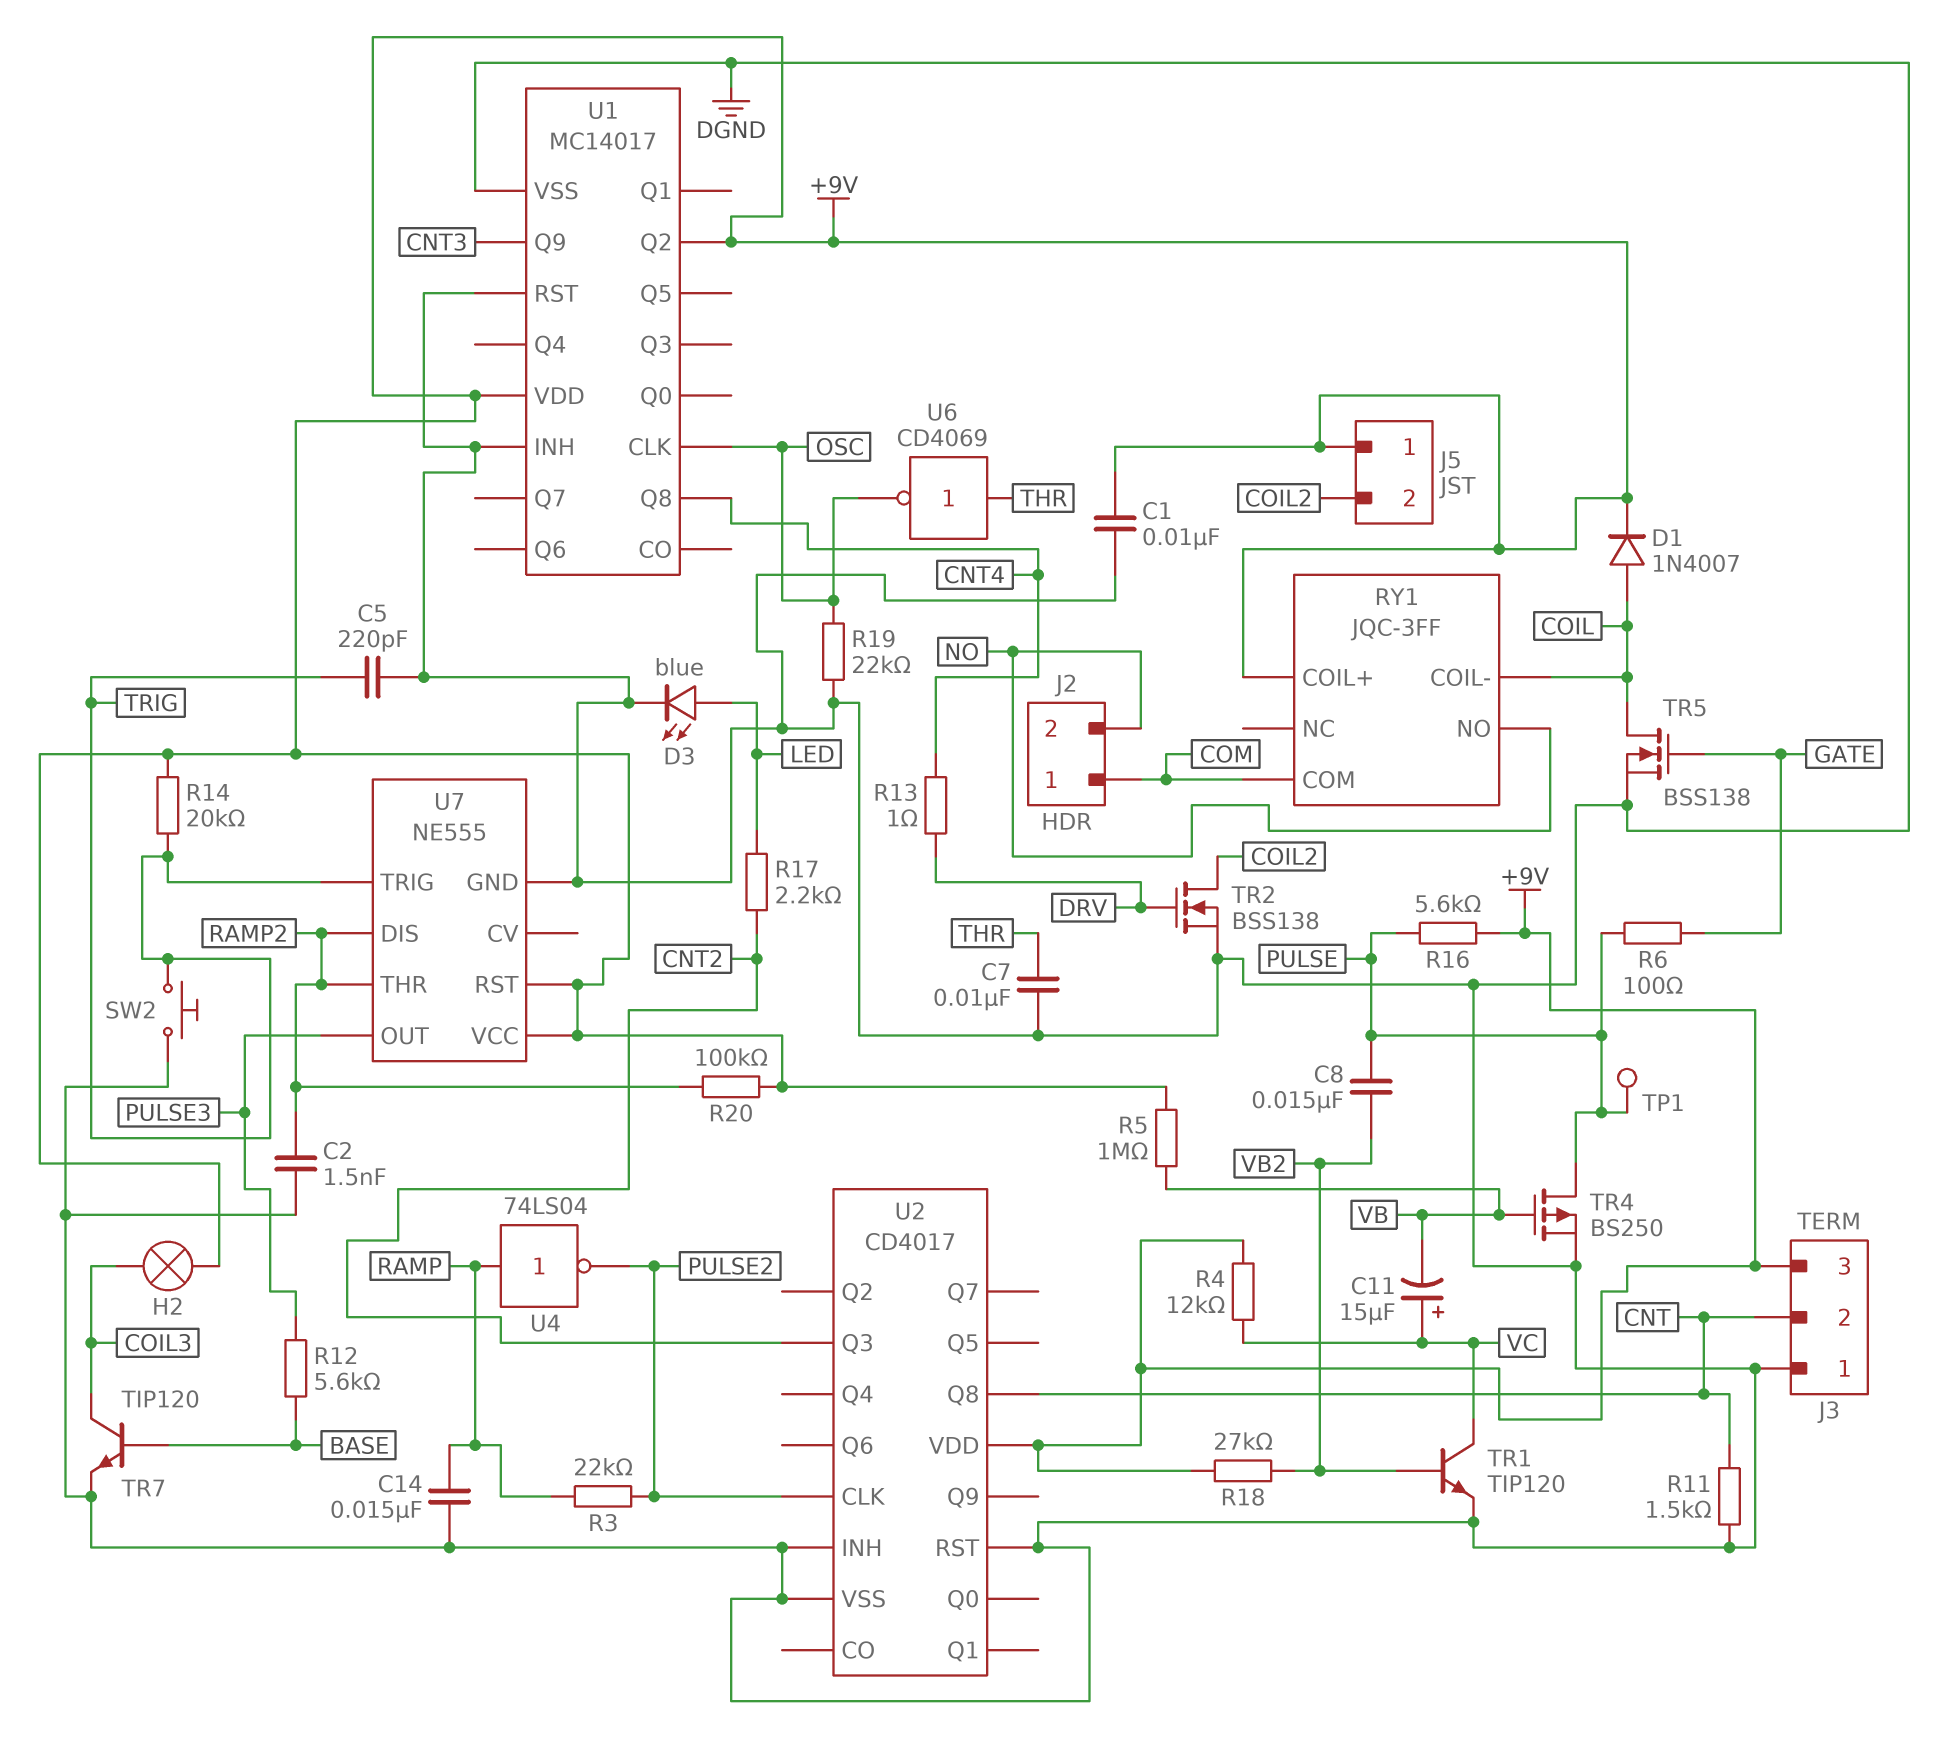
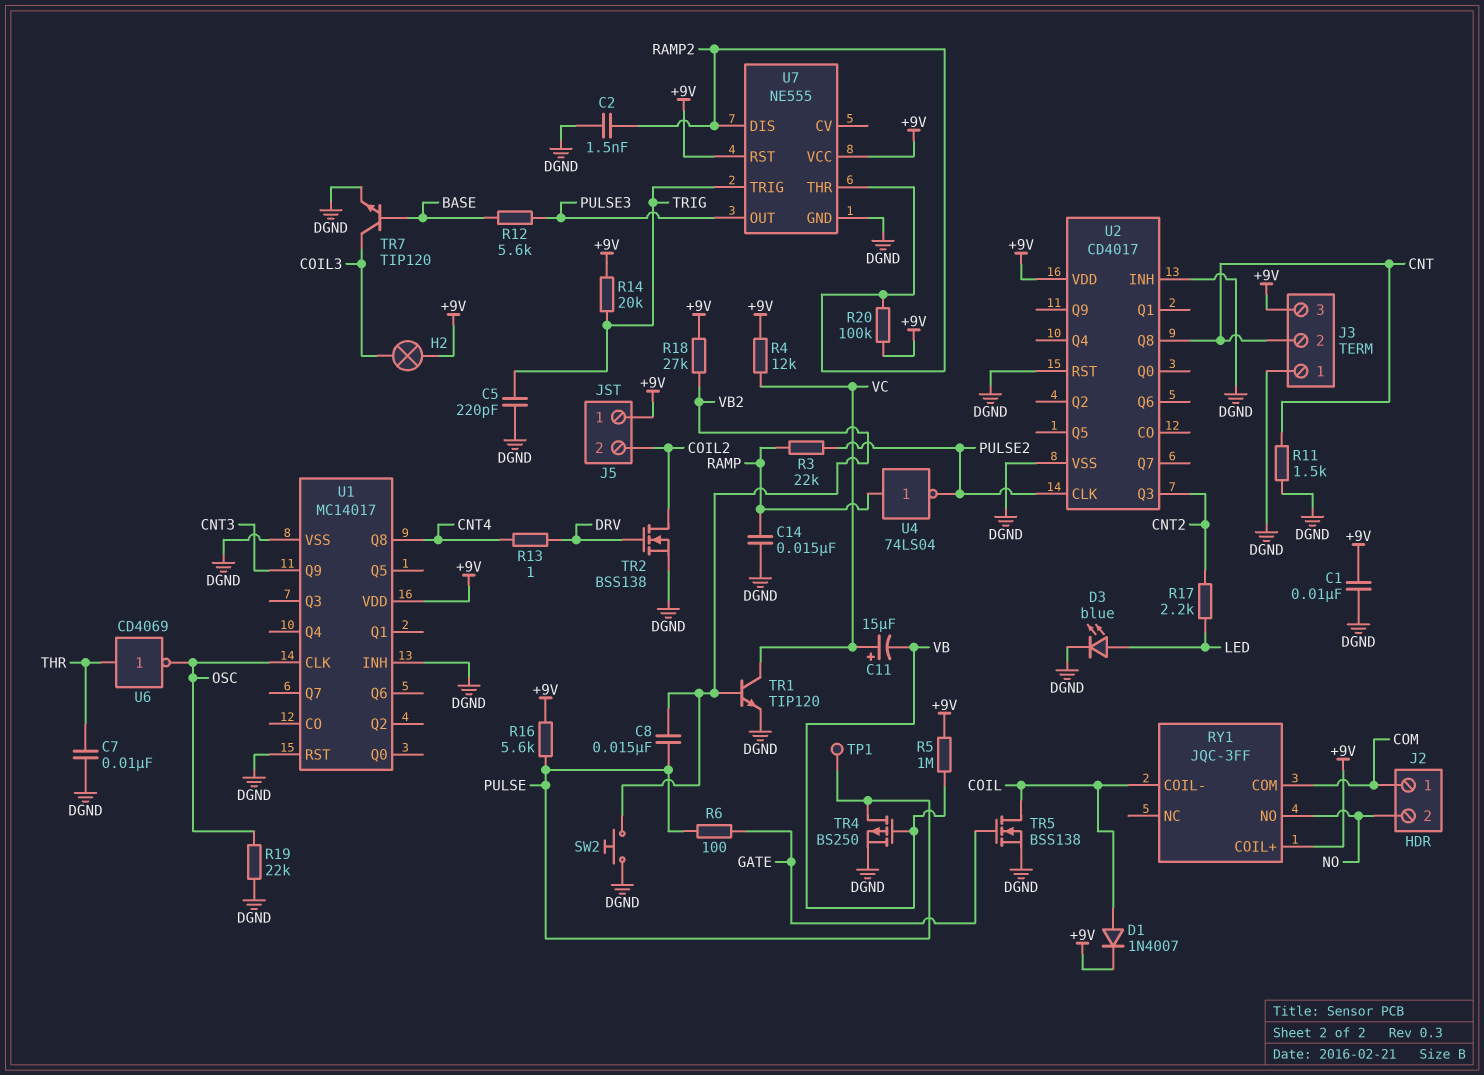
SW2: button (DGND, TRIG) -> button (DGND, VB2)
U1 pin Q2: +9V -> none

